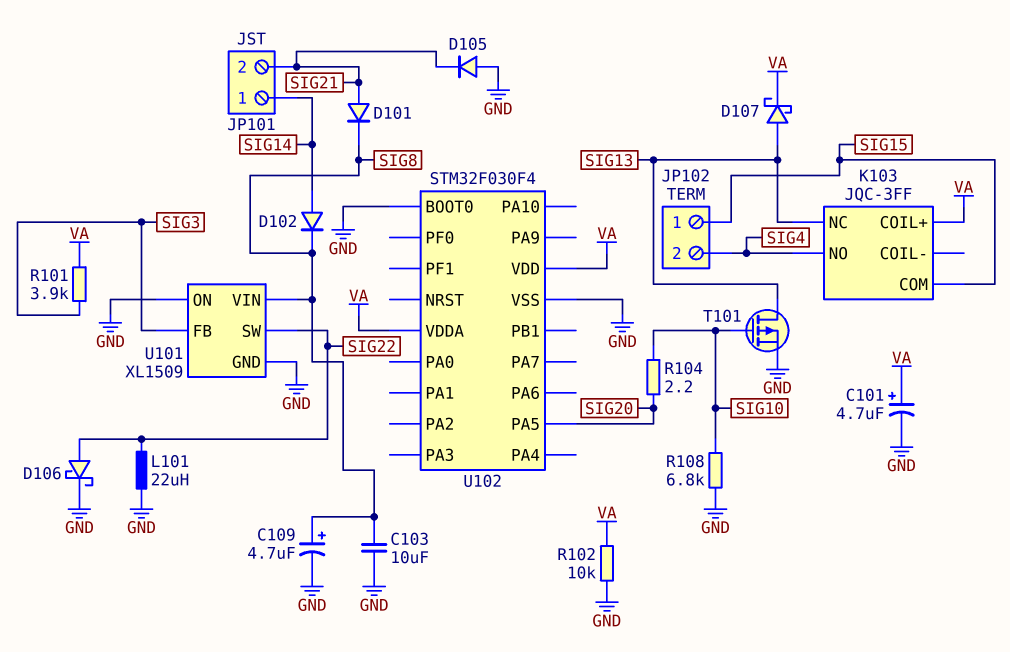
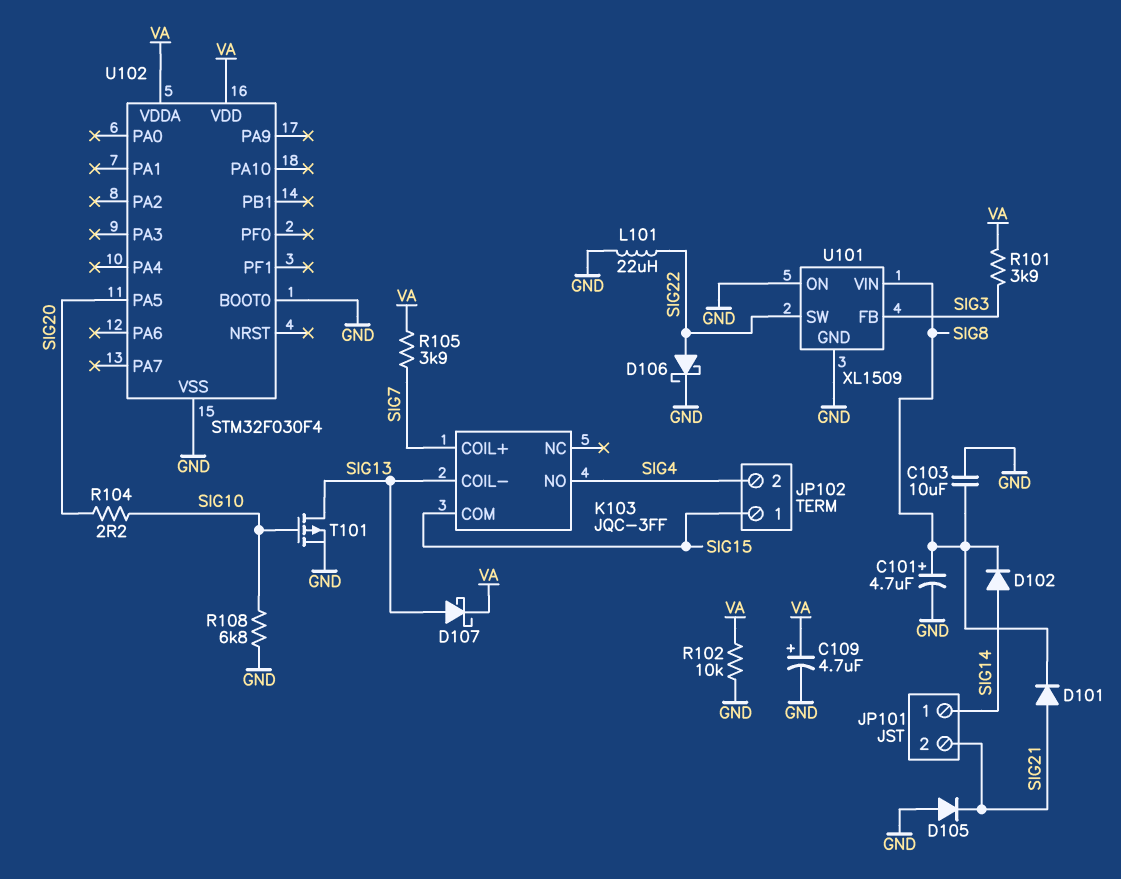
C101: 4.7uF (plus VA, minus GND) -> 4.7uF (plus SIG8, minus GND)
C109: 4.7uF (plus SIG8, minus GND) -> 4.7uF (plus VA, minus GND)
K103 pin COIL+: VA -> SIG7
K103 pin COIL-: none -> SIG13
K103 pin NC: SIG13 -> none
R105: none -> 3.9k (SIG7, VA)

